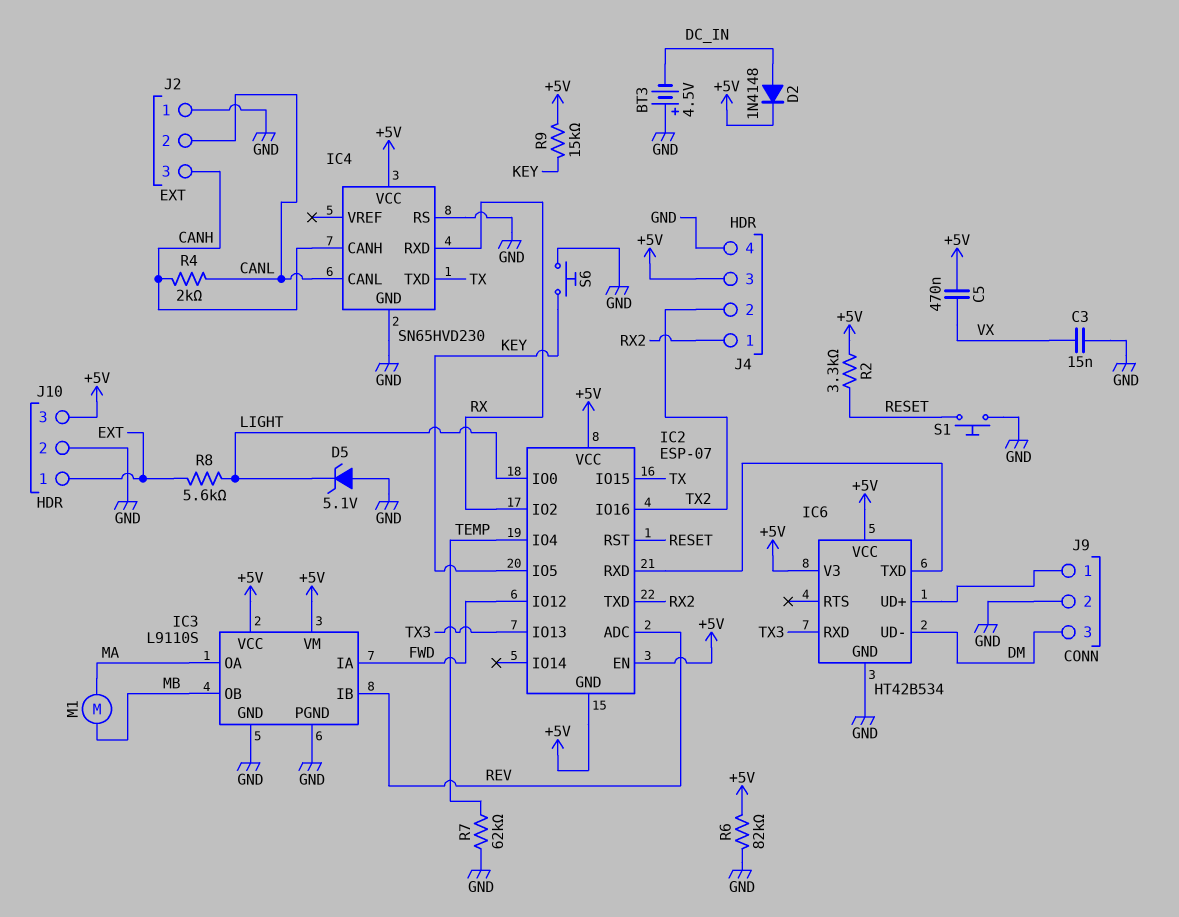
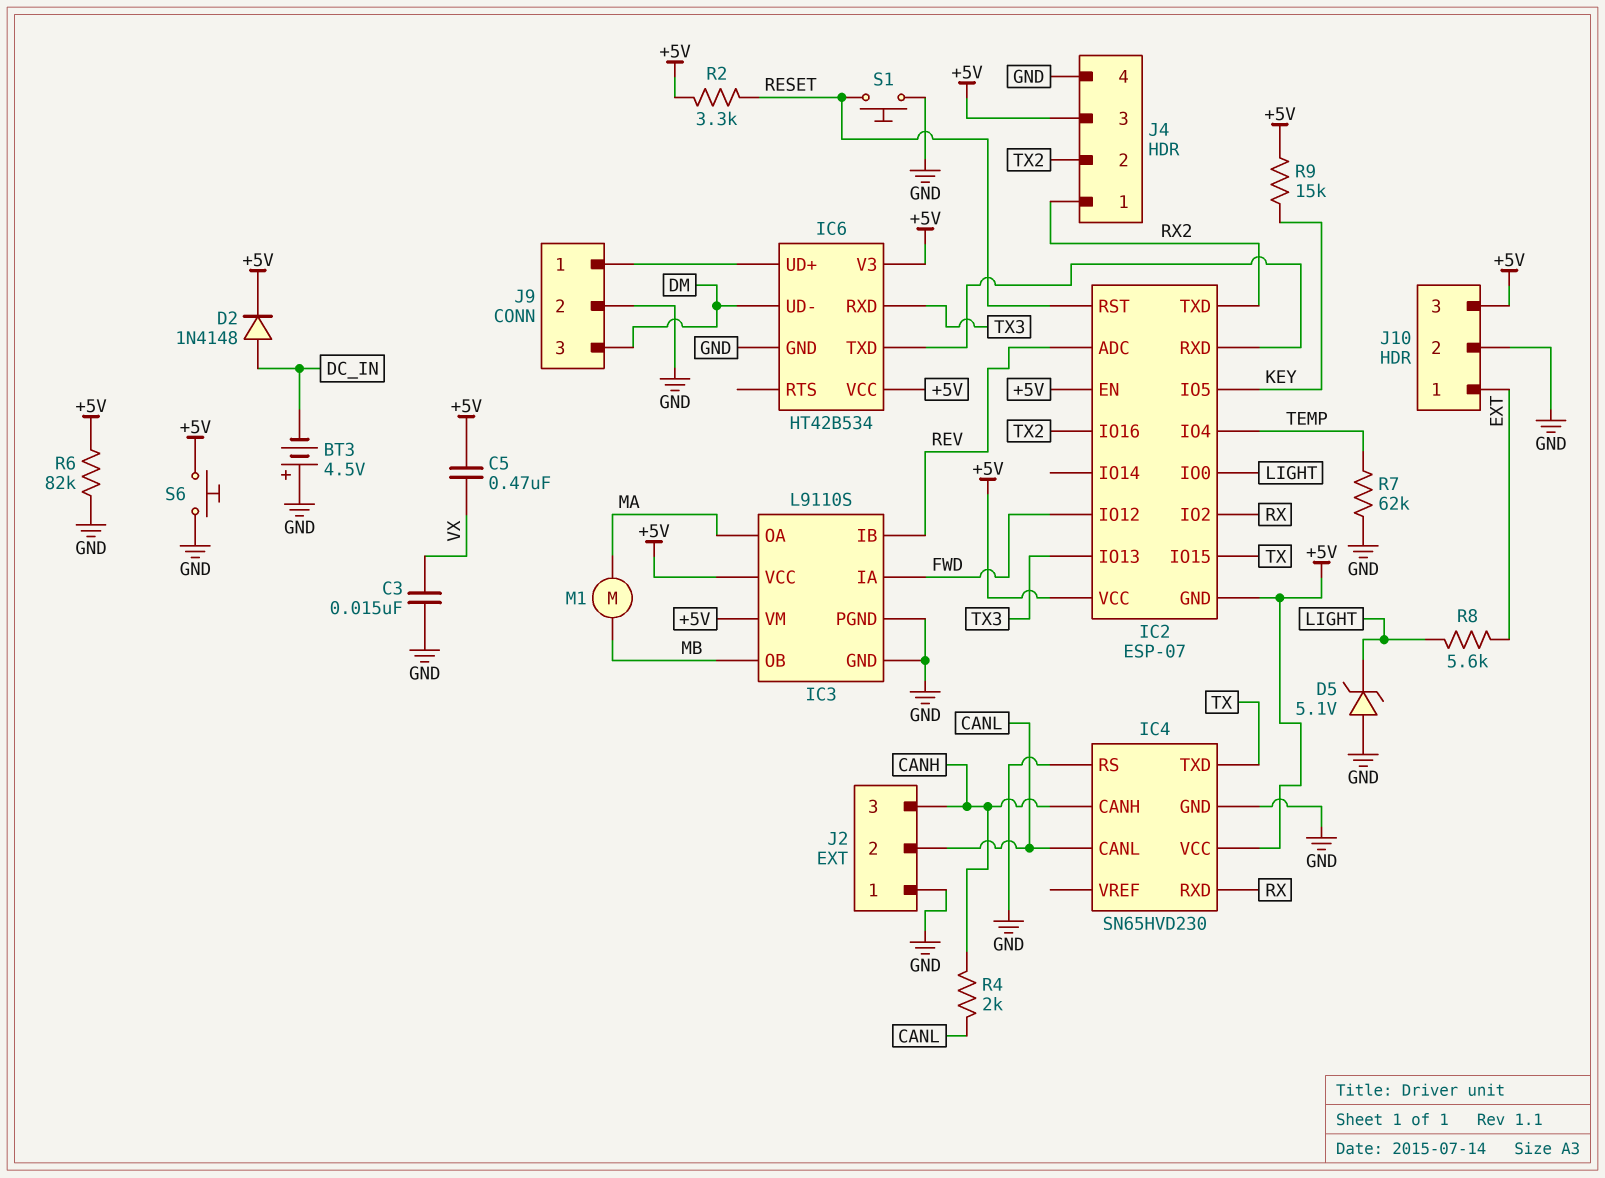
S6: button (GND, KEY) -> button (+5V, GND)

